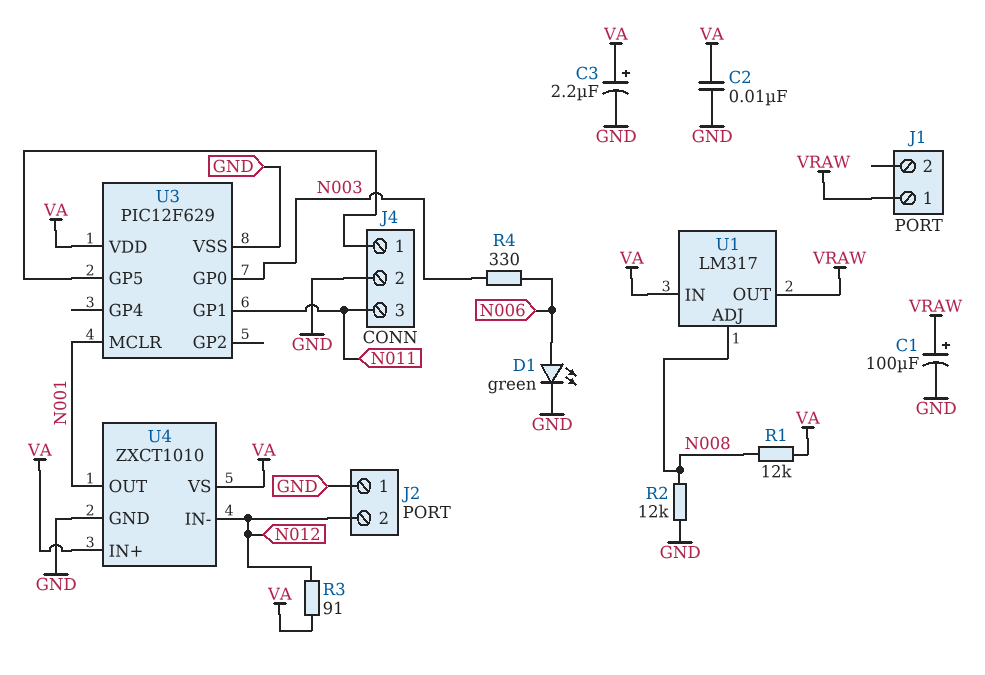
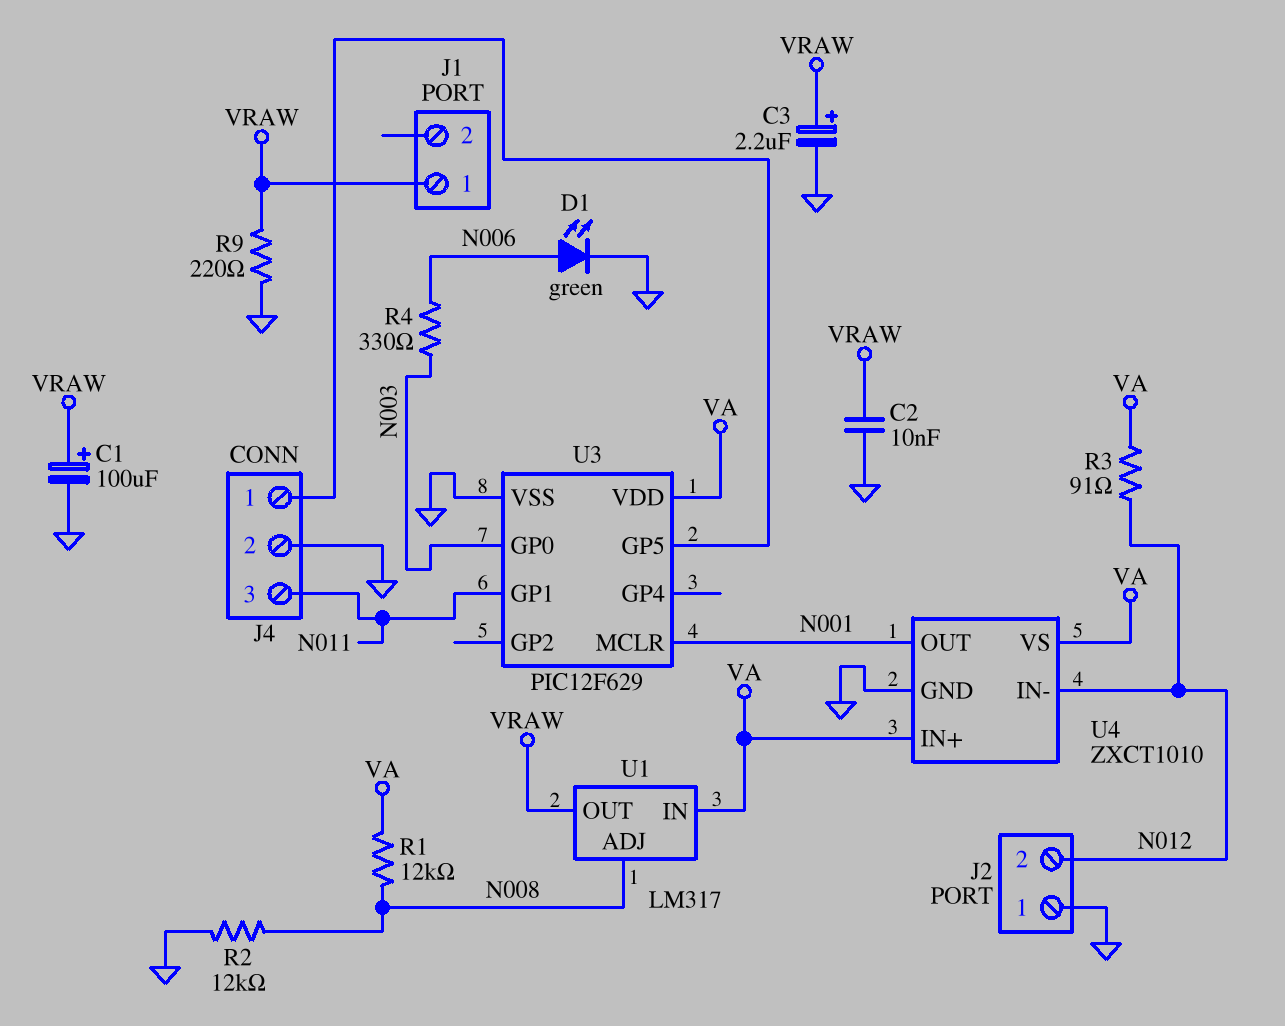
C2: 10nF (GND, VA) -> 10nF (GND, VRAW)
C3: 2.2uF (plus VA, minus GND) -> 2.2uF (plus VRAW, minus GND)
R9: none -> 220 (GND, VRAW)

